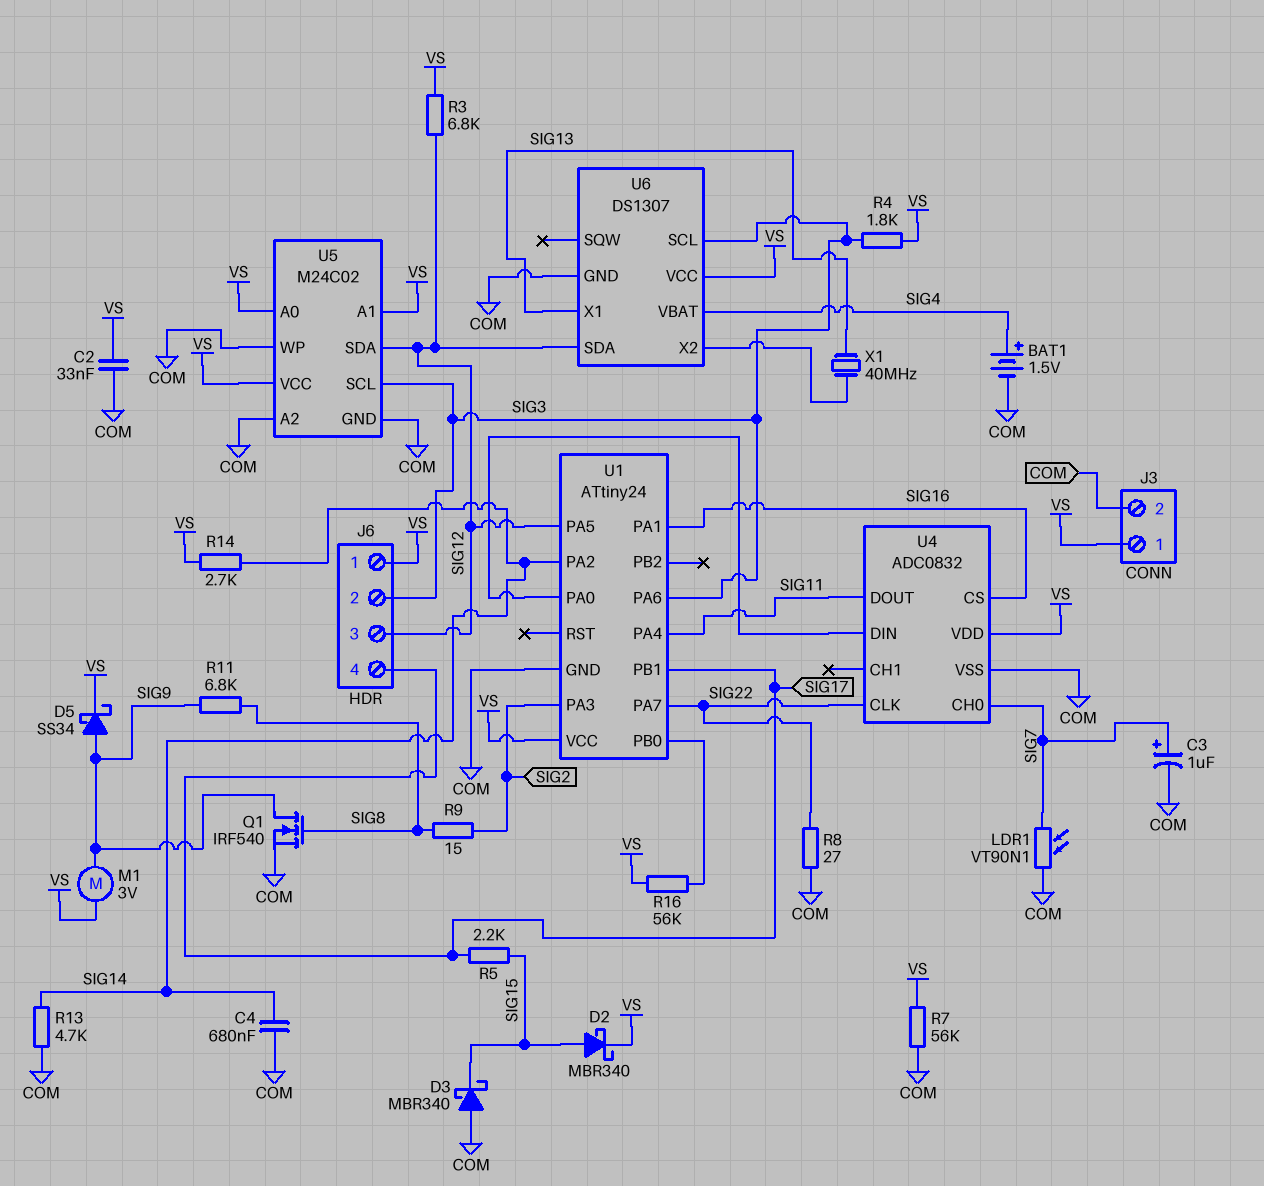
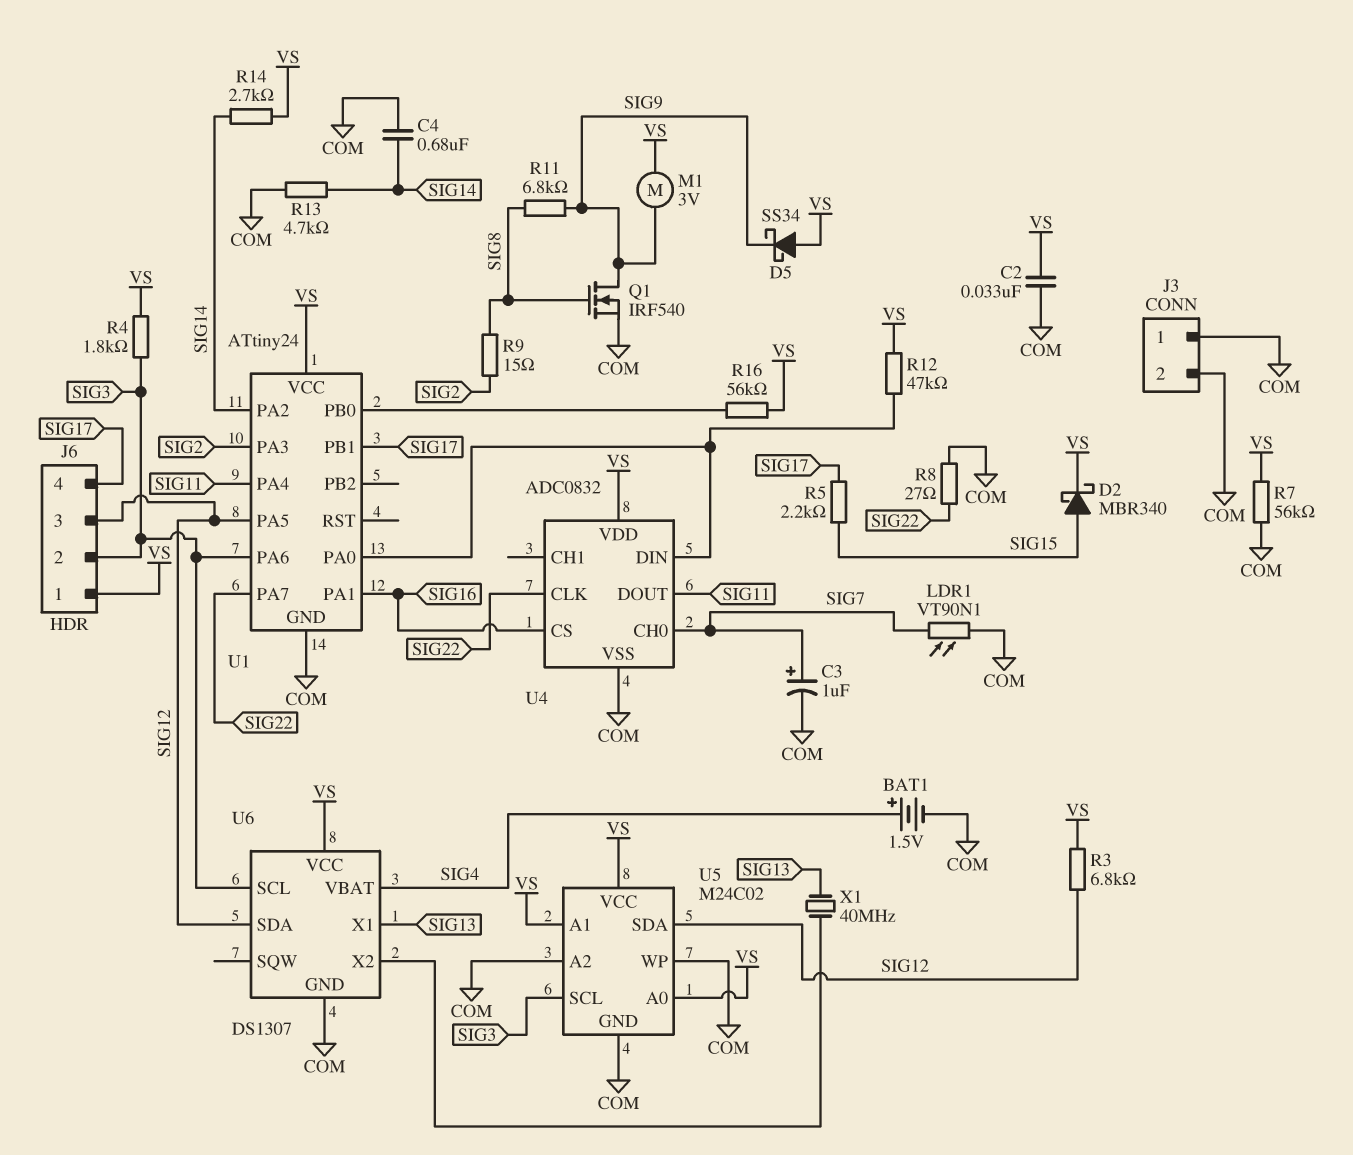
D3: schottky MBR340 (A COM, K SIG15) -> none
D5: schottky SS34 (A SIG9, K VS) -> schottky SS34 (A VS, K SIG9)
J3 pin 1: VS -> COM
R12: none -> 47k (U1/PA0, VS)

